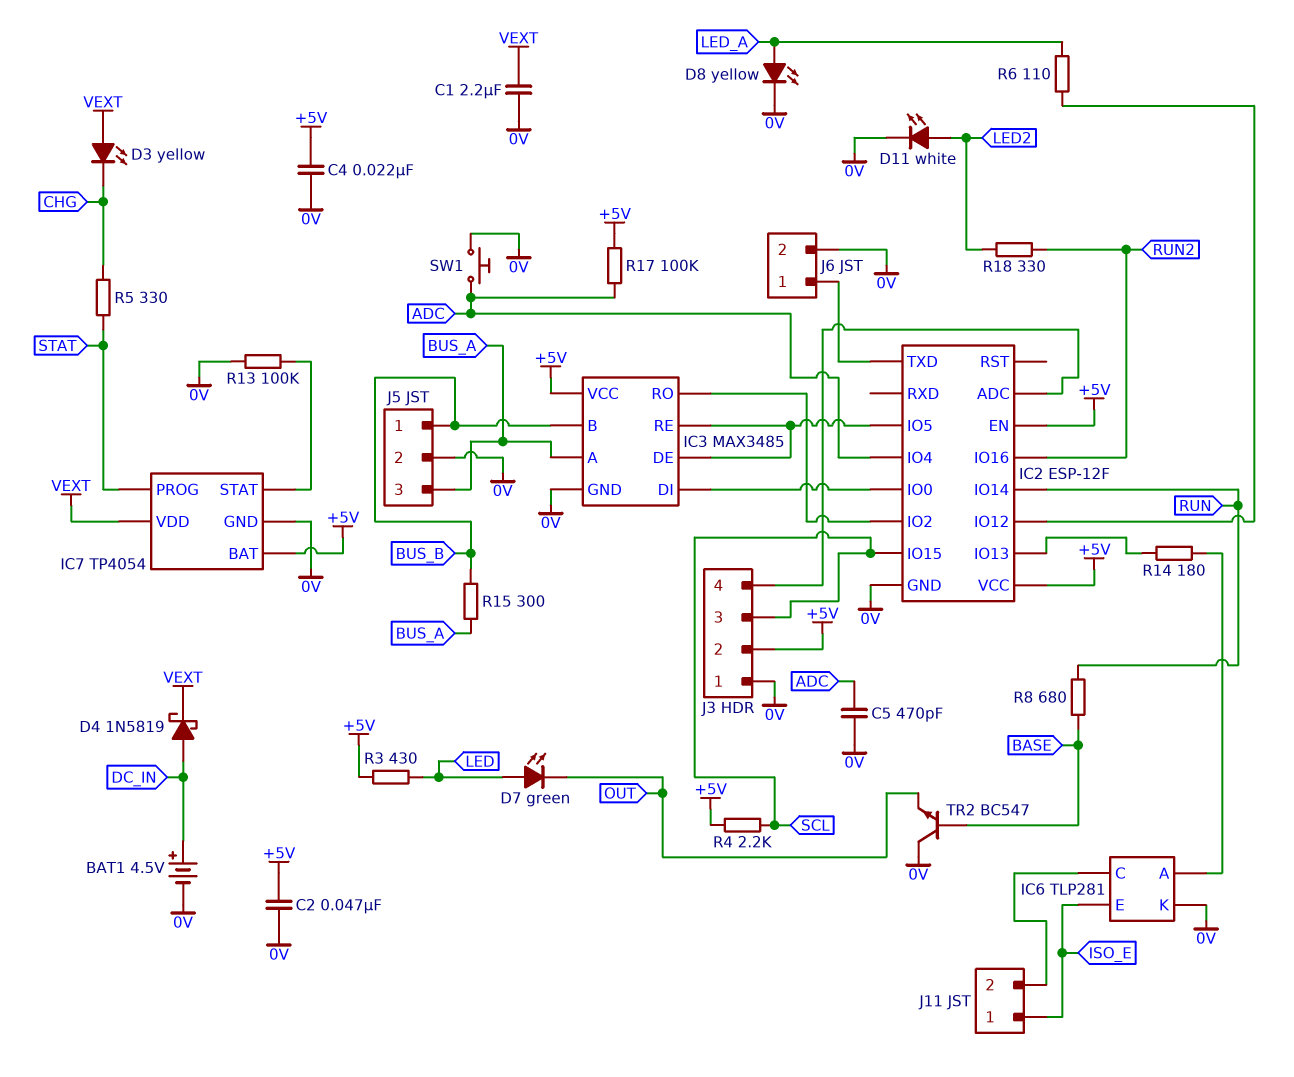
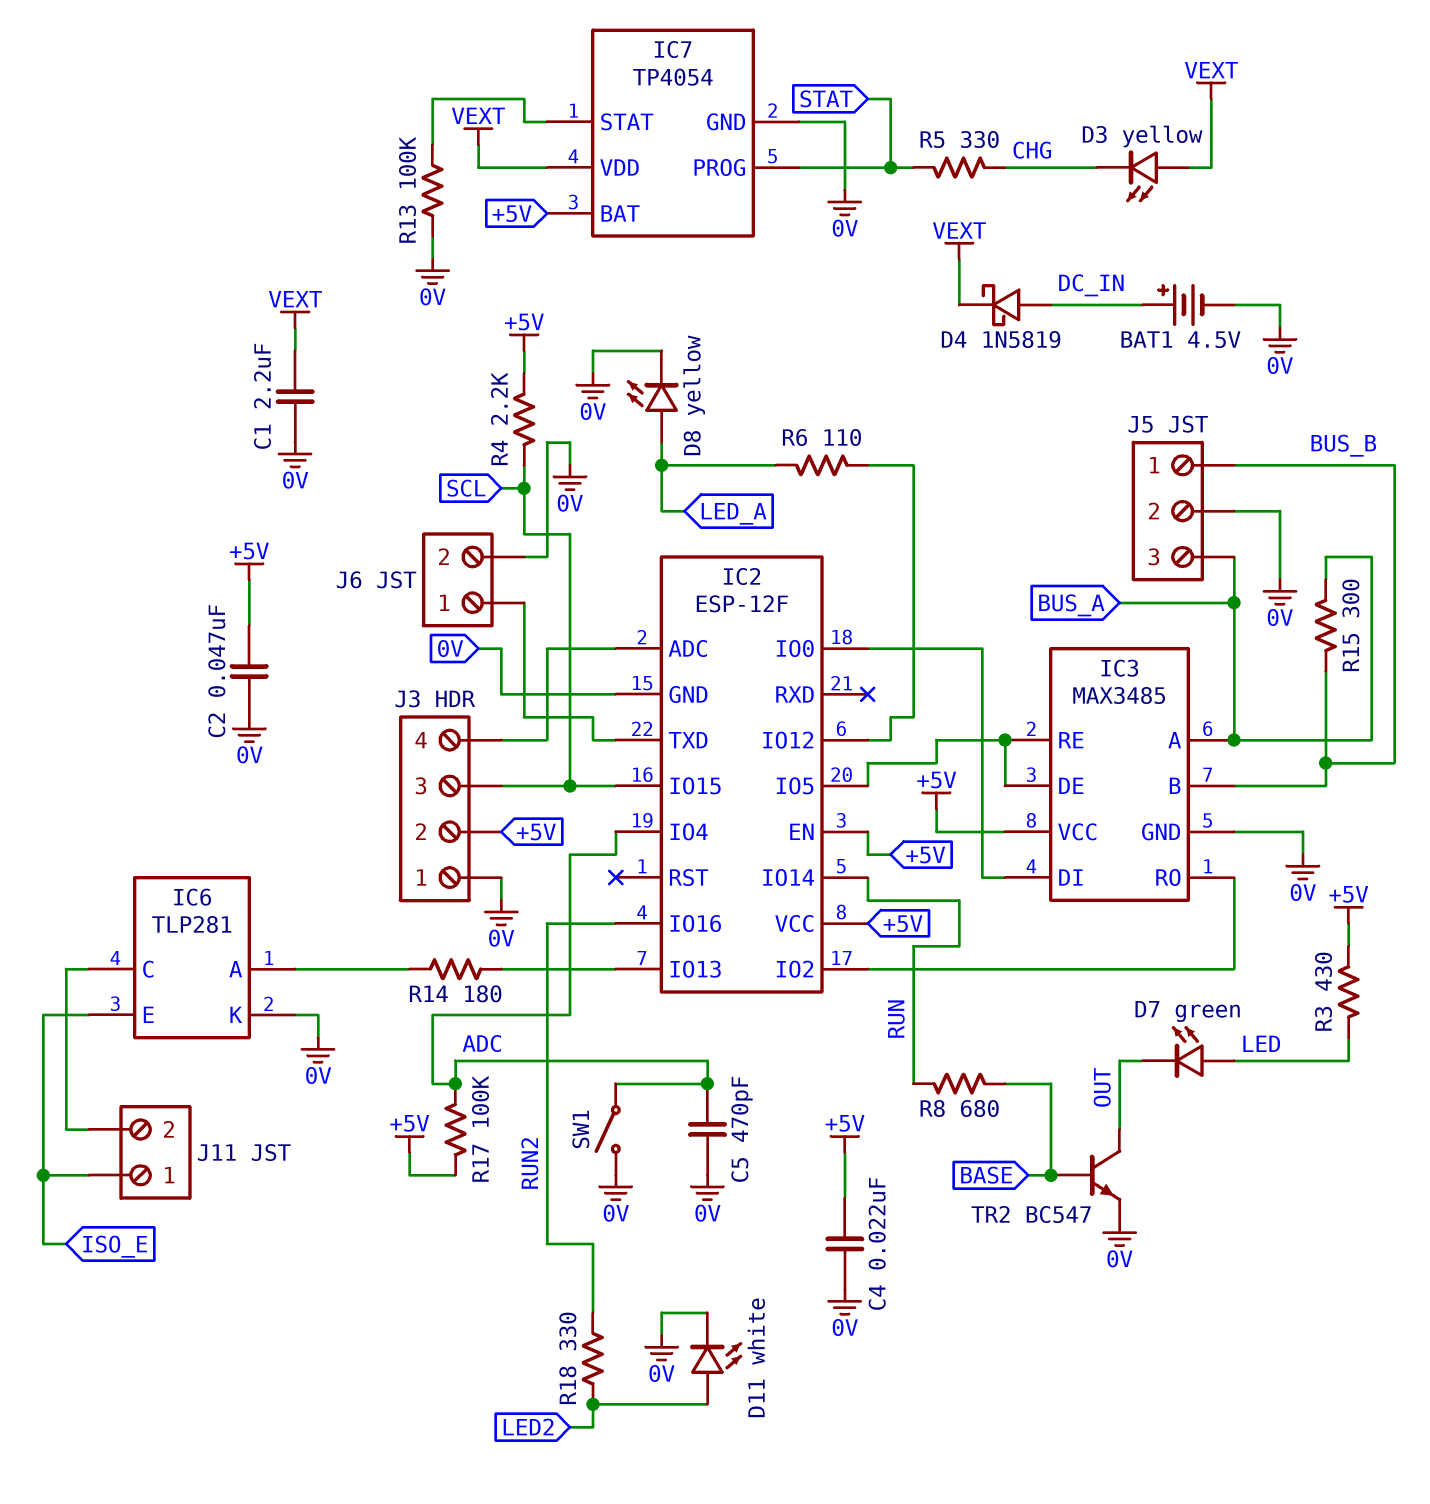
SW1: button (0V, ADC) -> switch (0V, ADC)
TR2: NPN BC547 (B BASE, C 0V, E OUT) -> NPN BC547 (B BASE, C OUT, E 0V)

